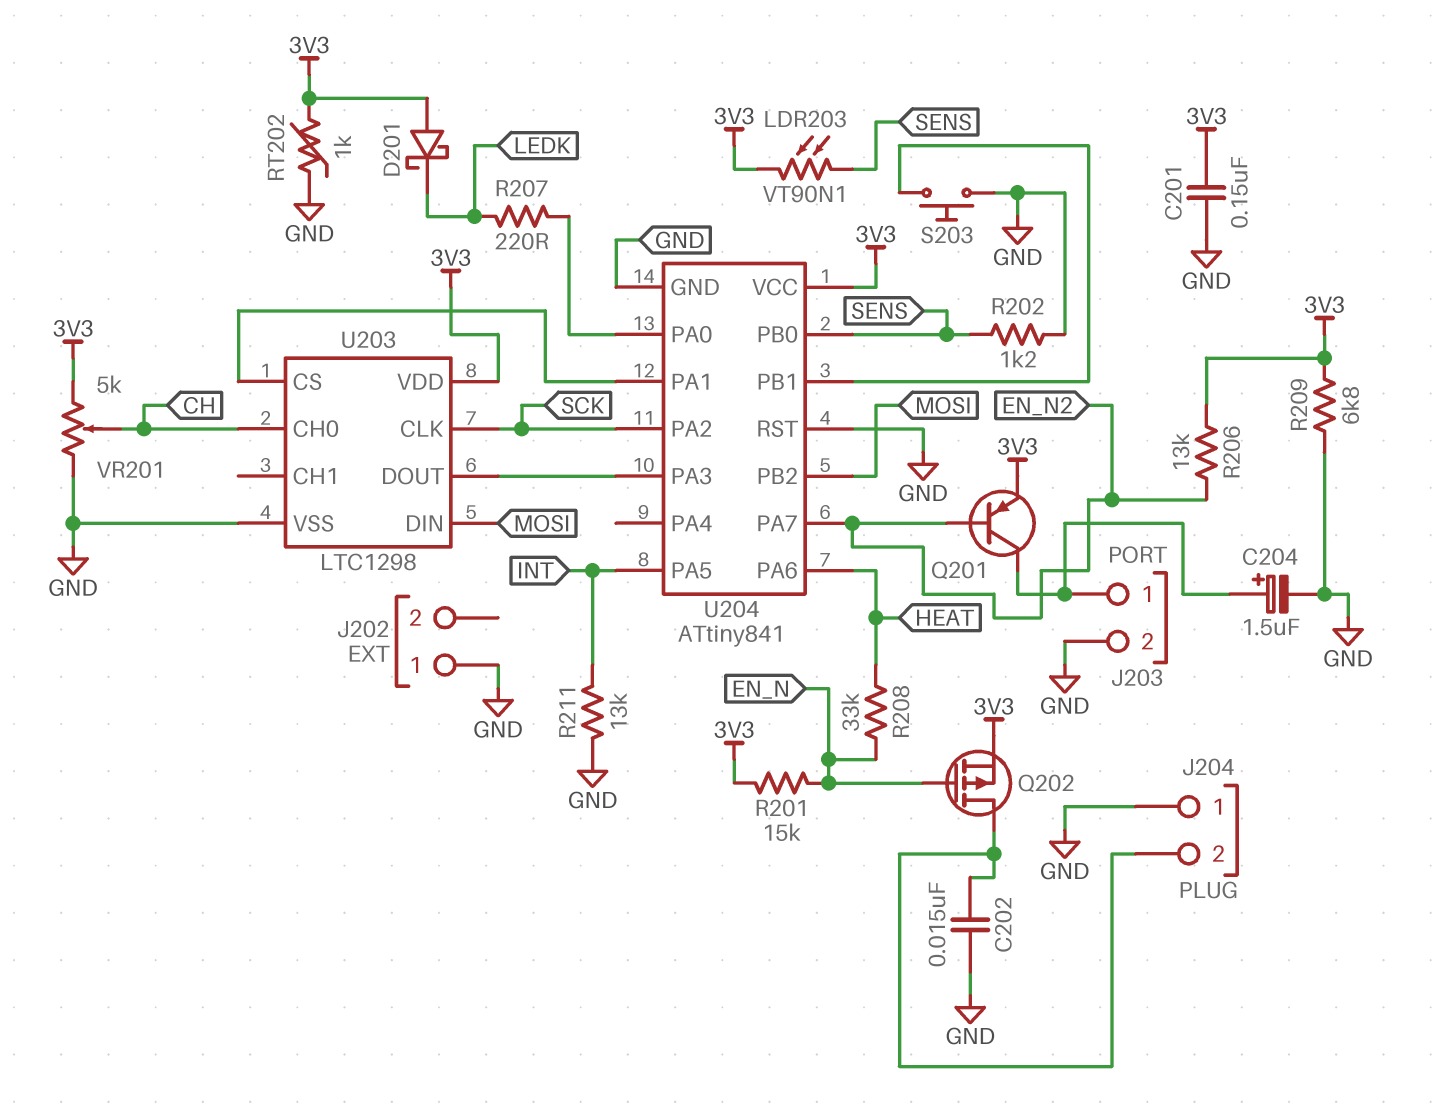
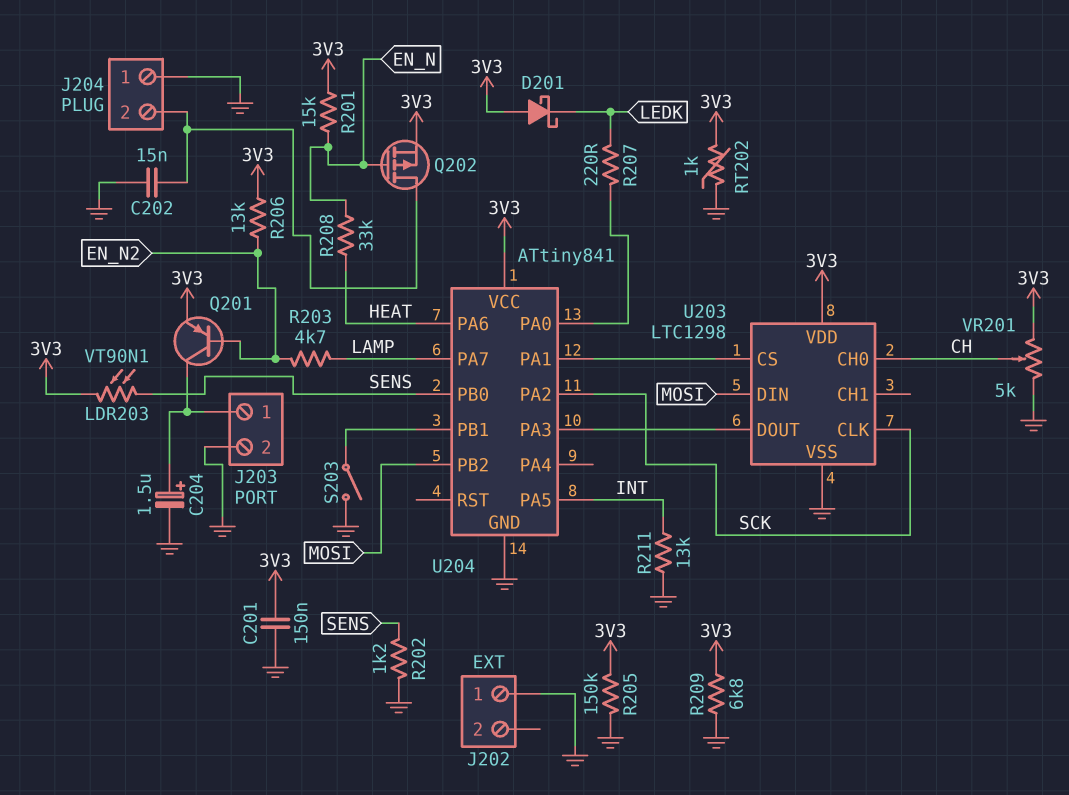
R203: none -> 4.7k (EN_N2, LAMP)
R205: none -> 150k (3V3, GND)
S203: button (GND, U204/PB1) -> switch (GND, U204/PB1)
U204 pin PA7: EN_N2 -> LAMP
U204 pin RST: GND -> none

